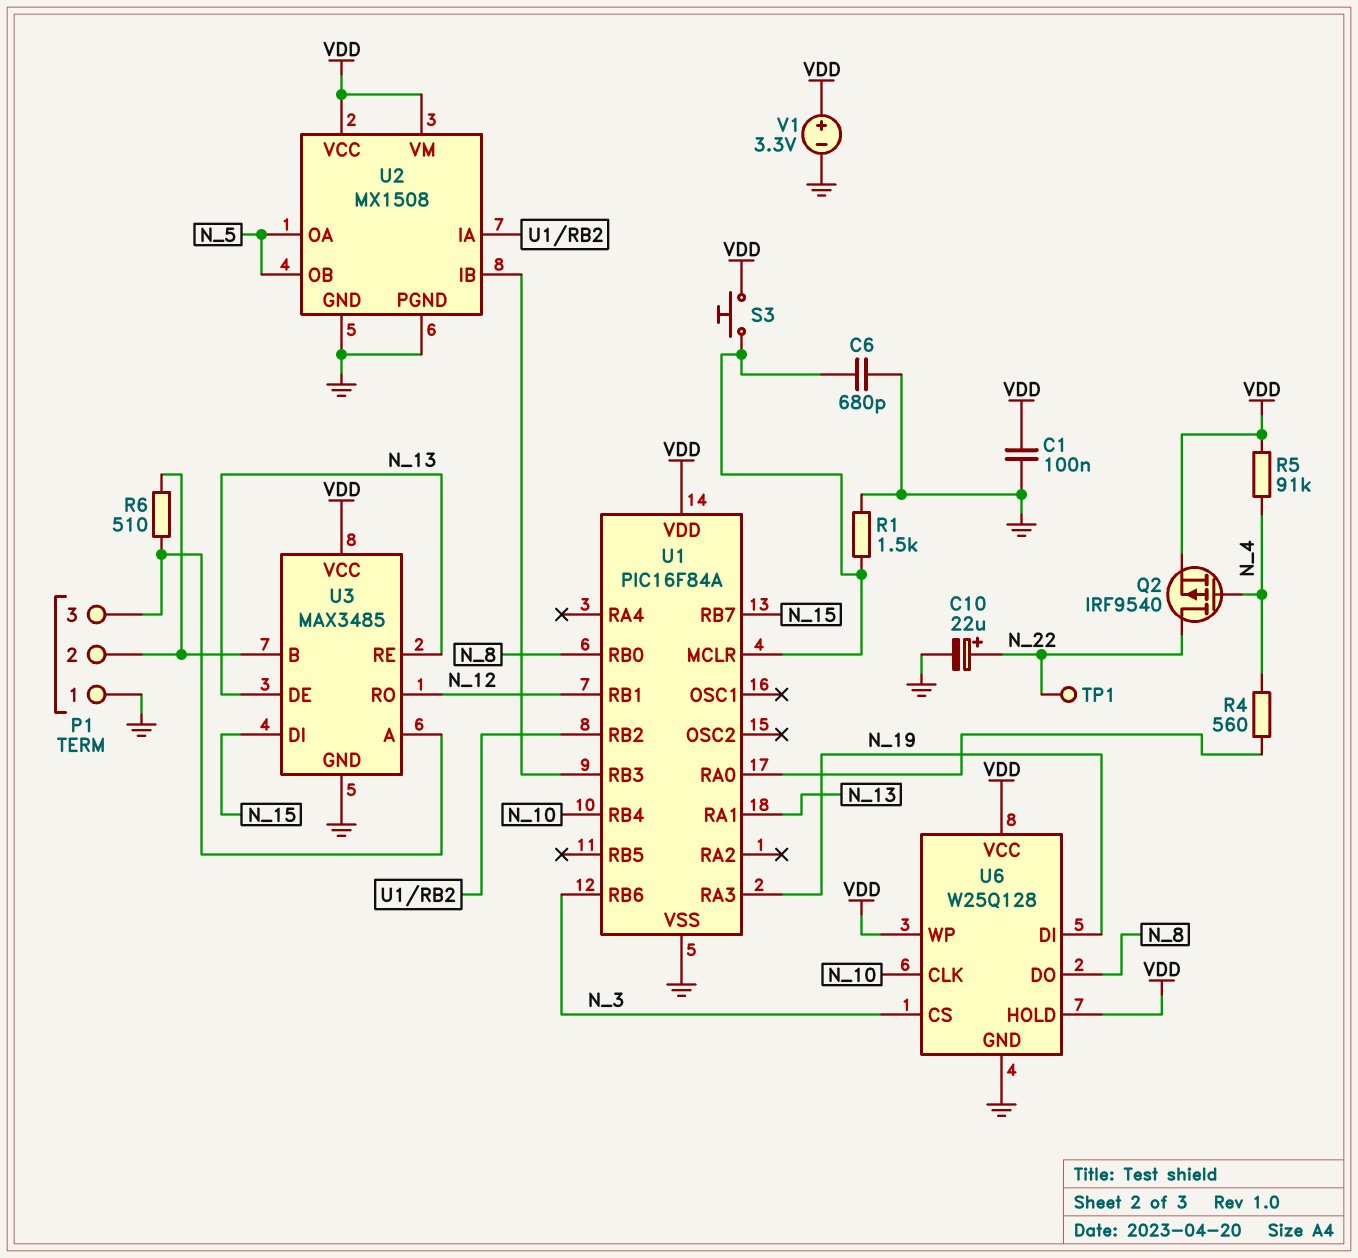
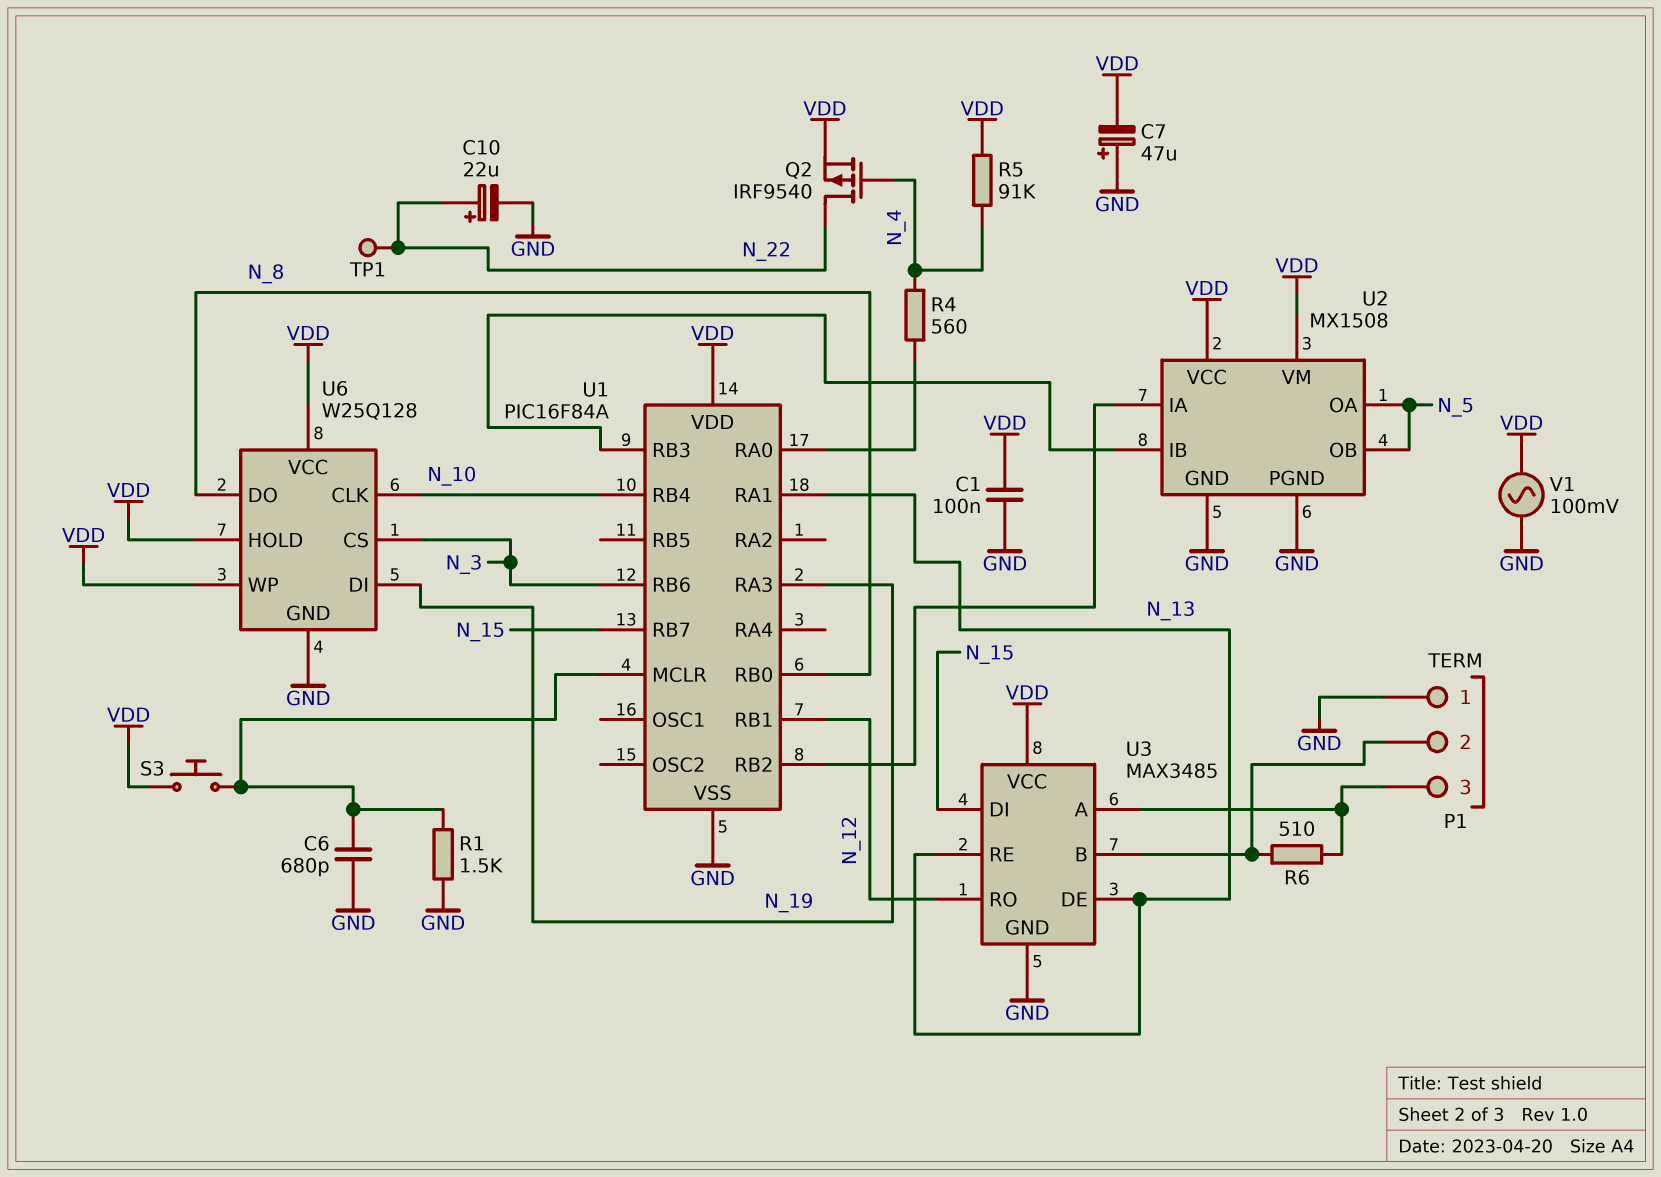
C7: none -> 47uF (plus GND, minus VDD)
V1: 3.3V (plus VDD, minus GND) -> AC 100mV (GND, VDD)

